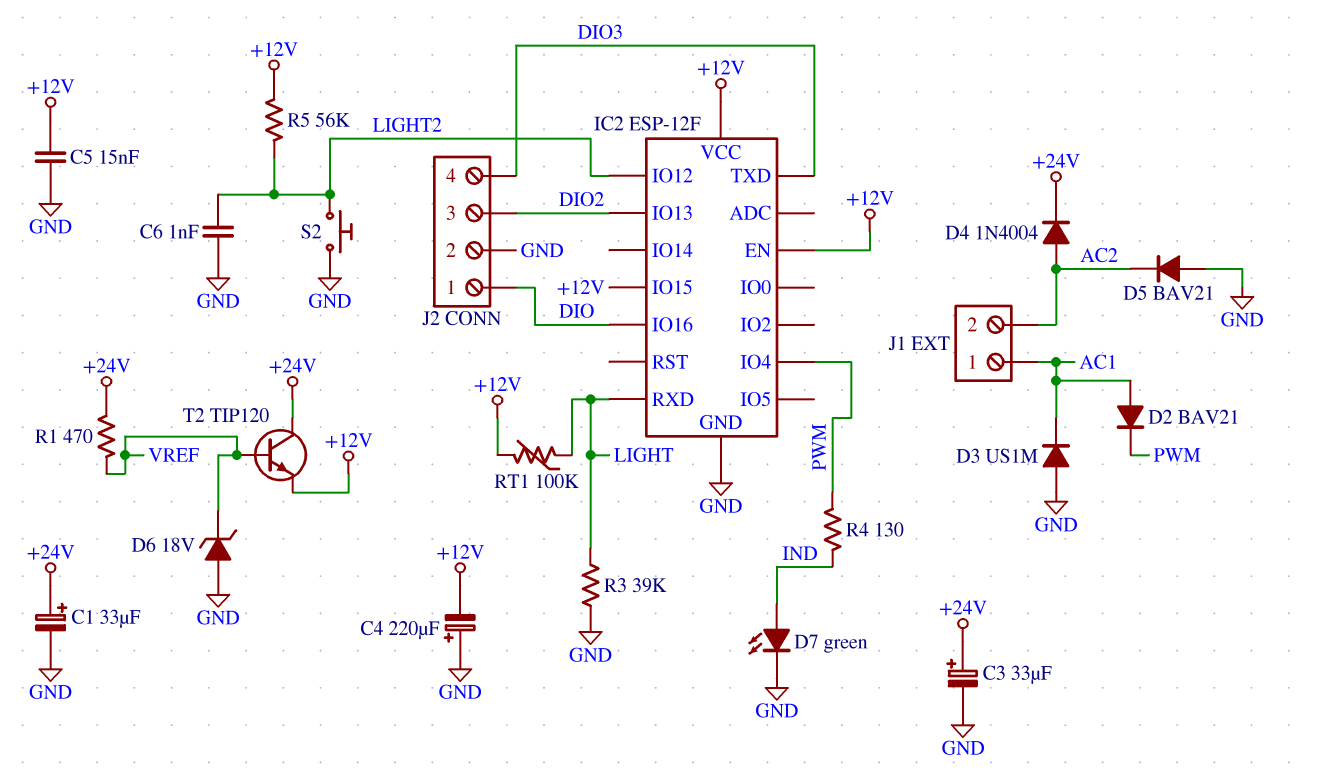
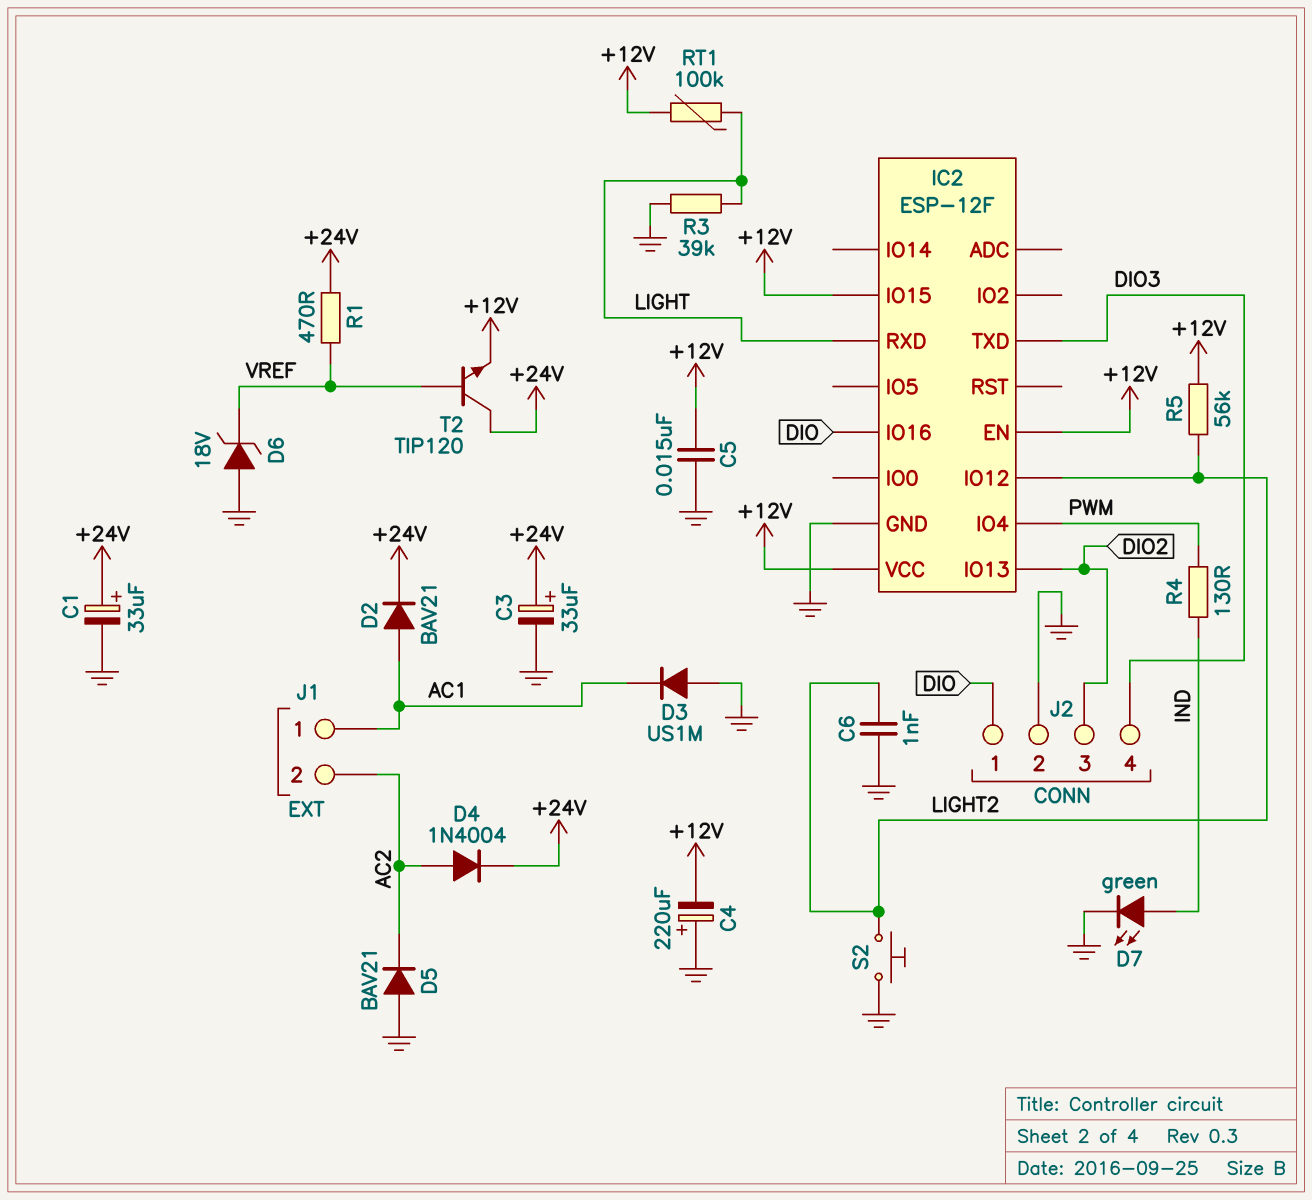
D2: diode BAV21 (A AC1, K PWM) -> diode BAV21 (A AC1, K +24V)

